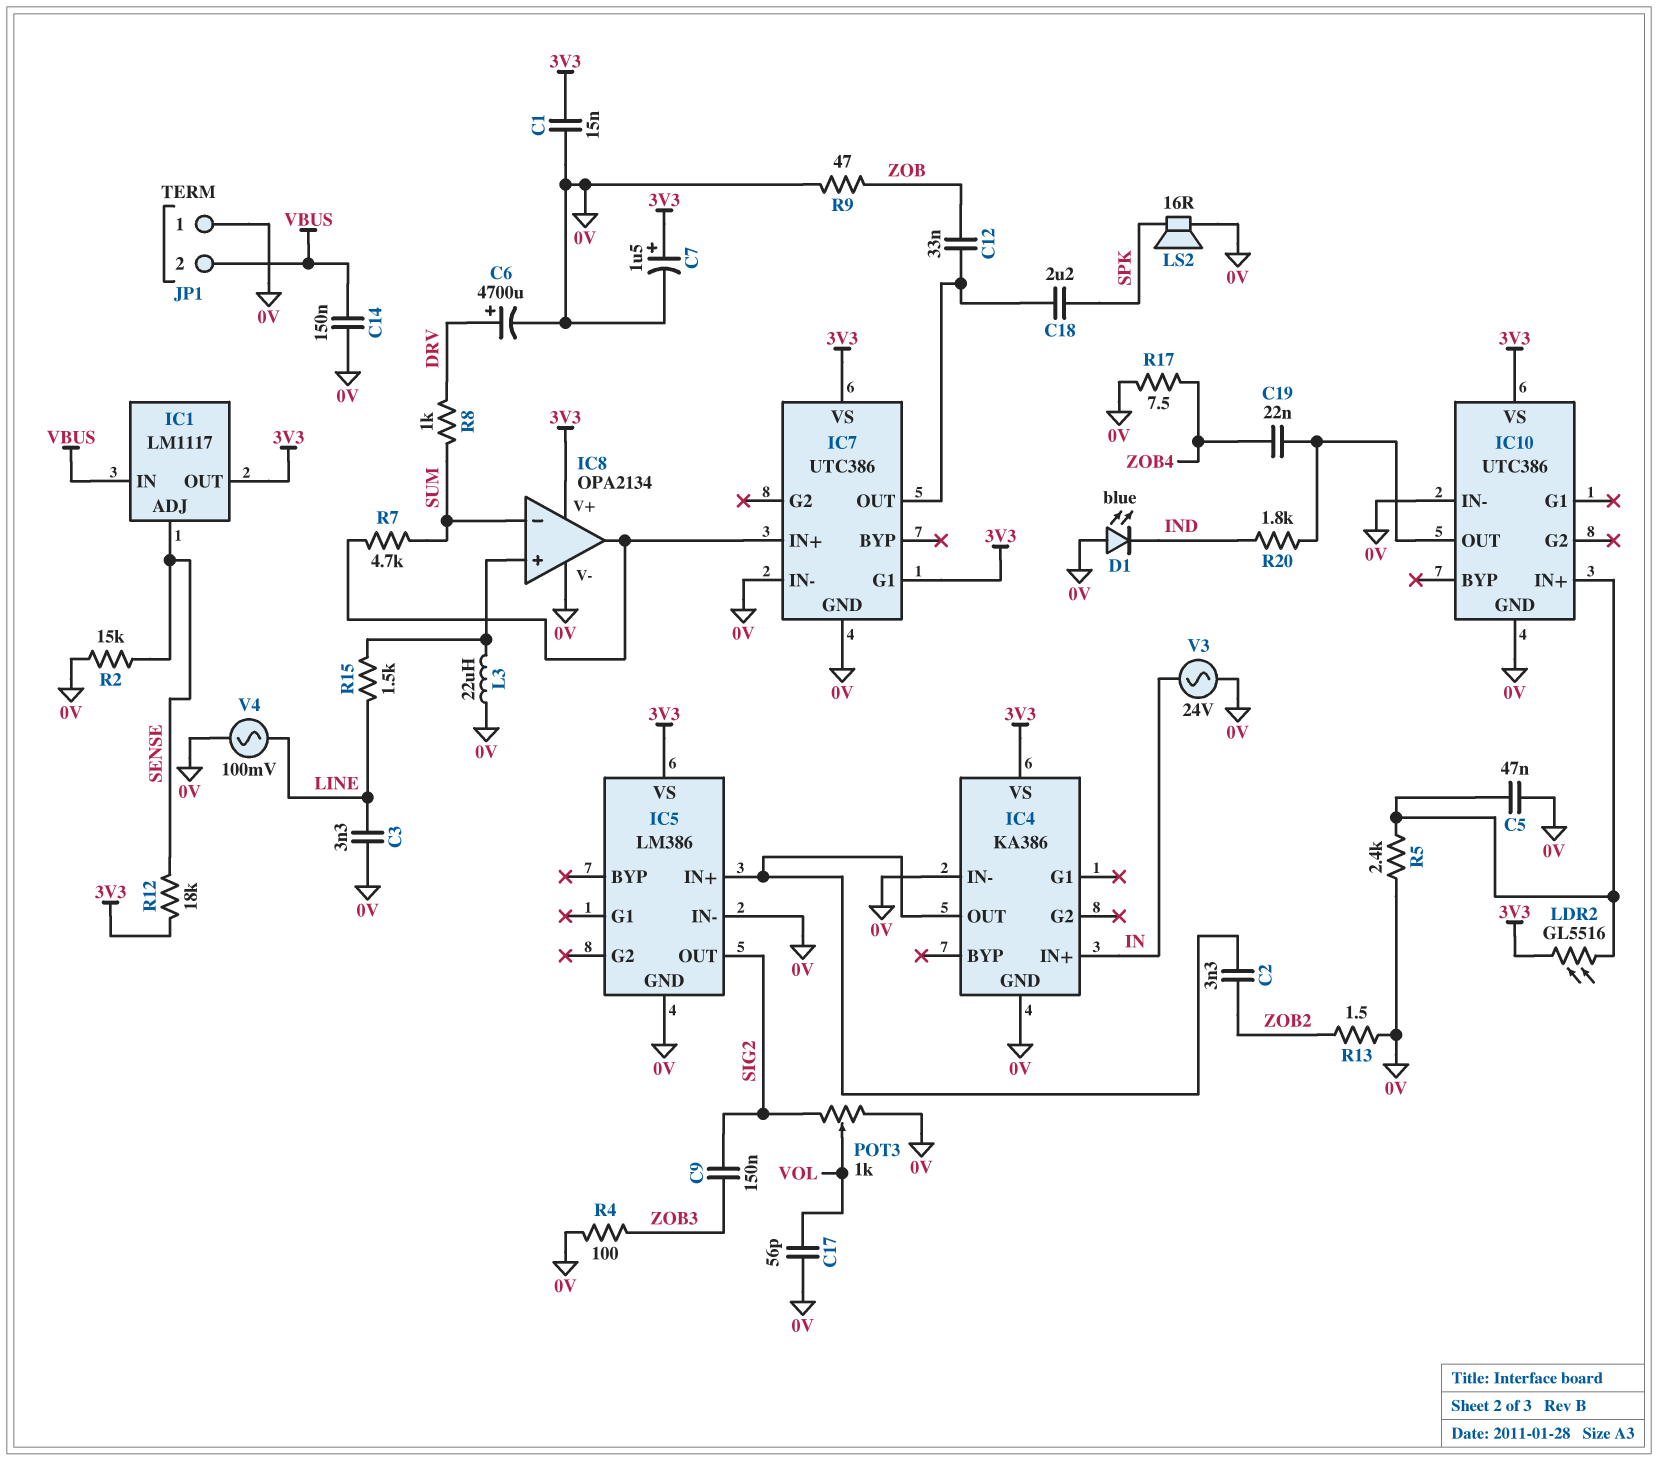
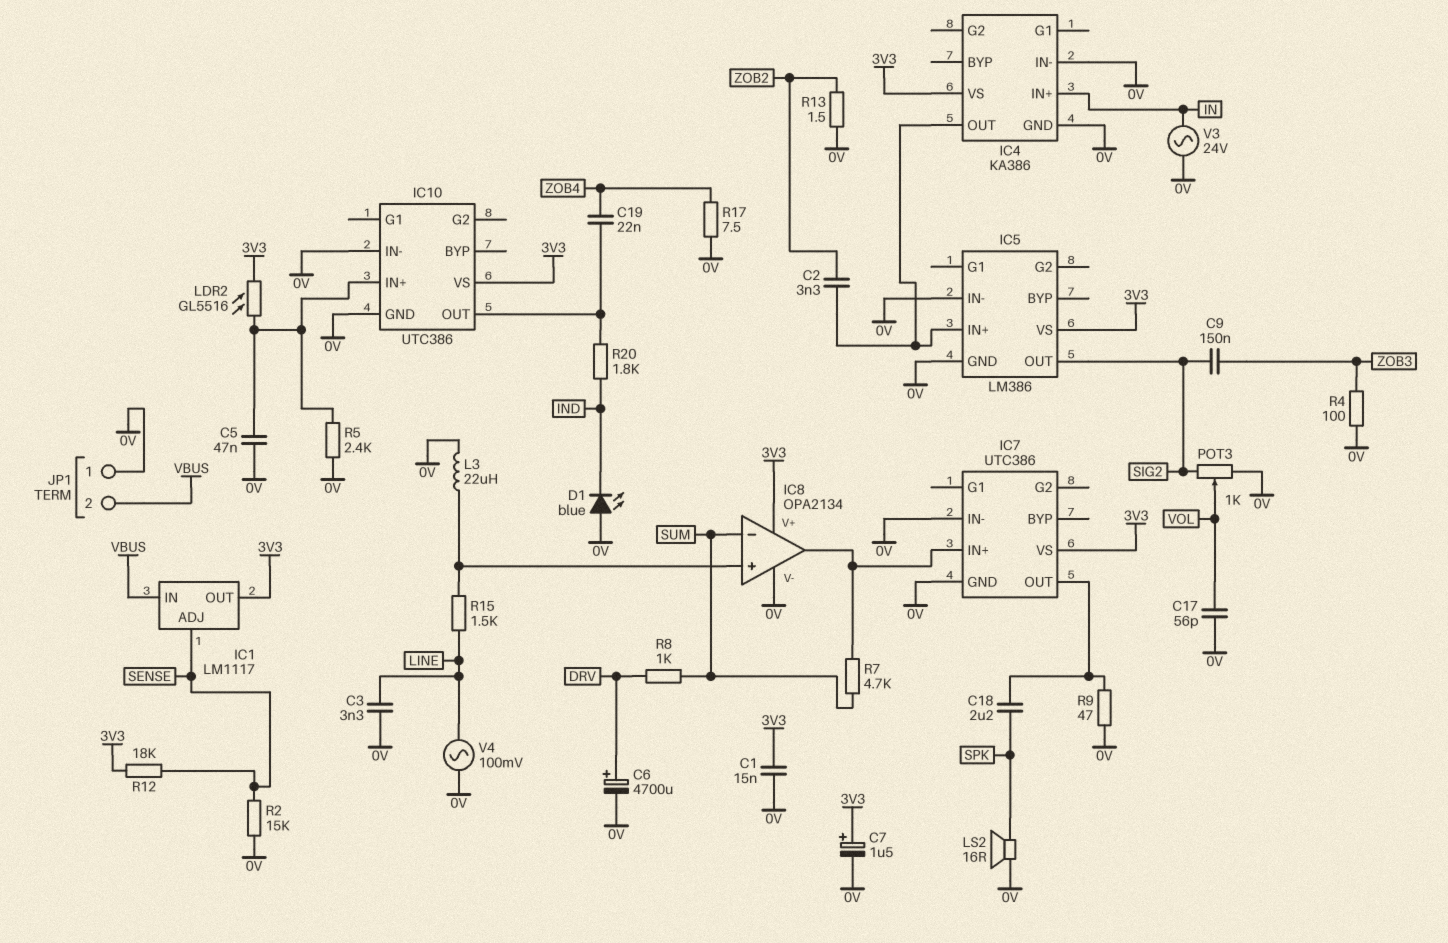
C12: 33nF (IC7/OUT, ZOB) -> none
C14: 150nF (0V, VBUS) -> none
IC7 pin G1: 3V3 -> none
R9: 47 (0V, ZOB) -> 47 (0V, IC7/OUT)

